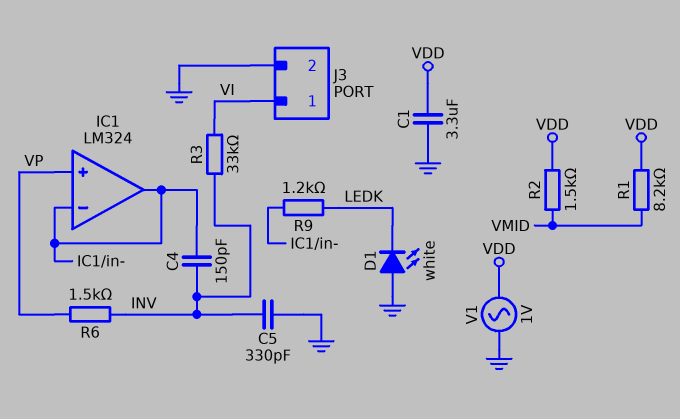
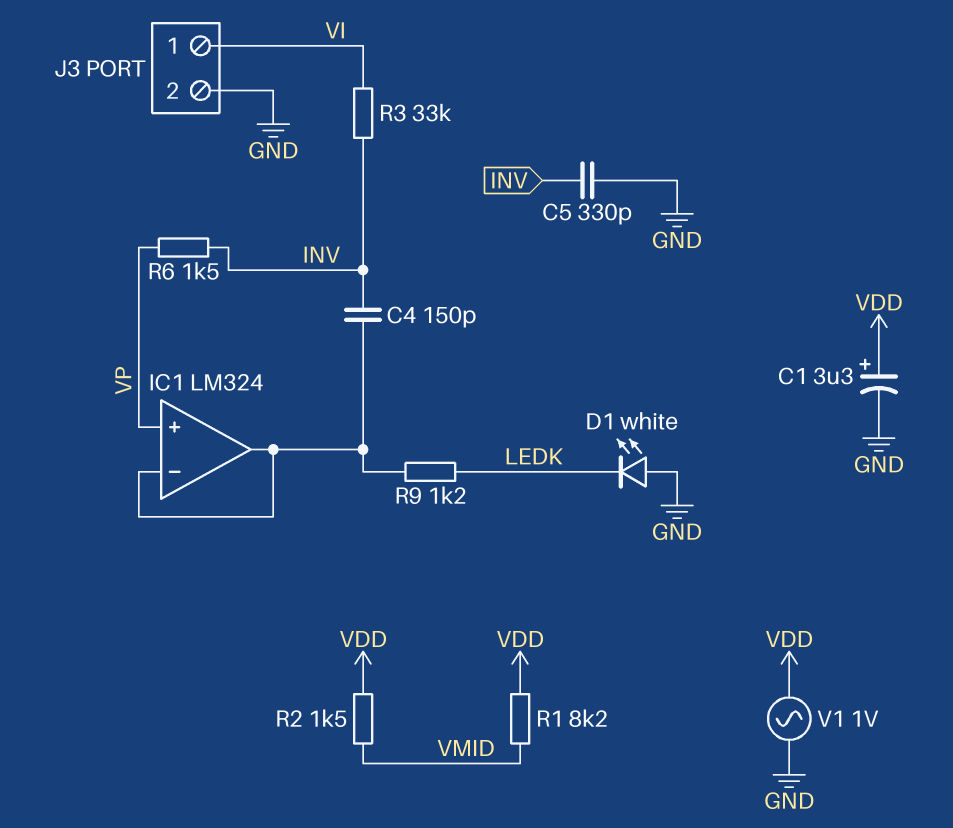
C1: 3.3uF (GND, VDD) -> 3.3uF (plus VDD, minus GND)

